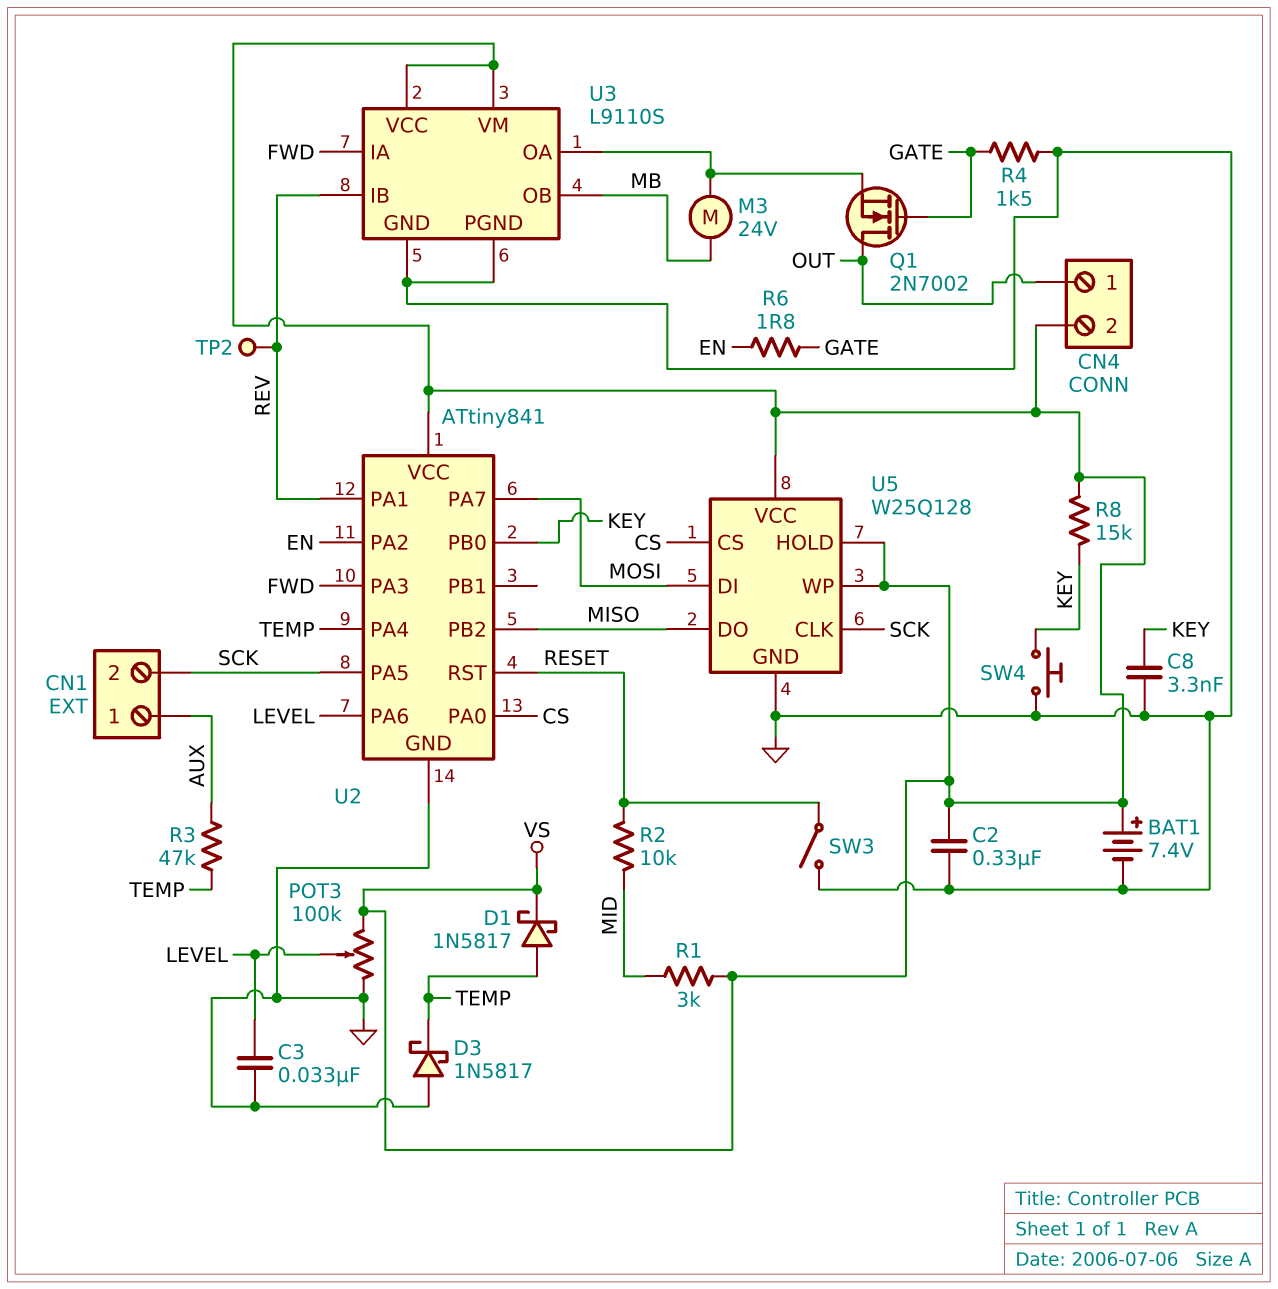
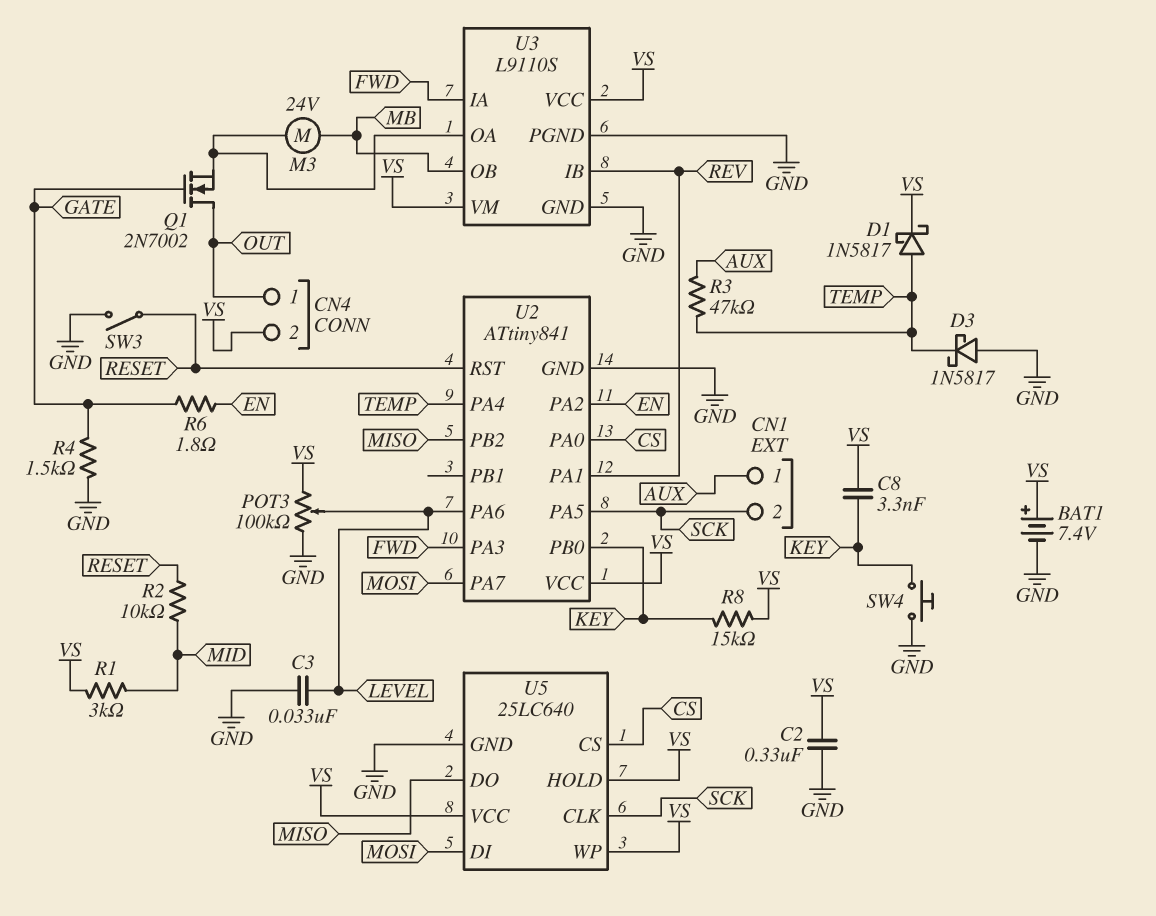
C8: 3.3nF (GND, KEY) -> 3.3nF (KEY, VS)
TP2: test point (REV) -> none
U5: W25Q128 -> 25LC640

